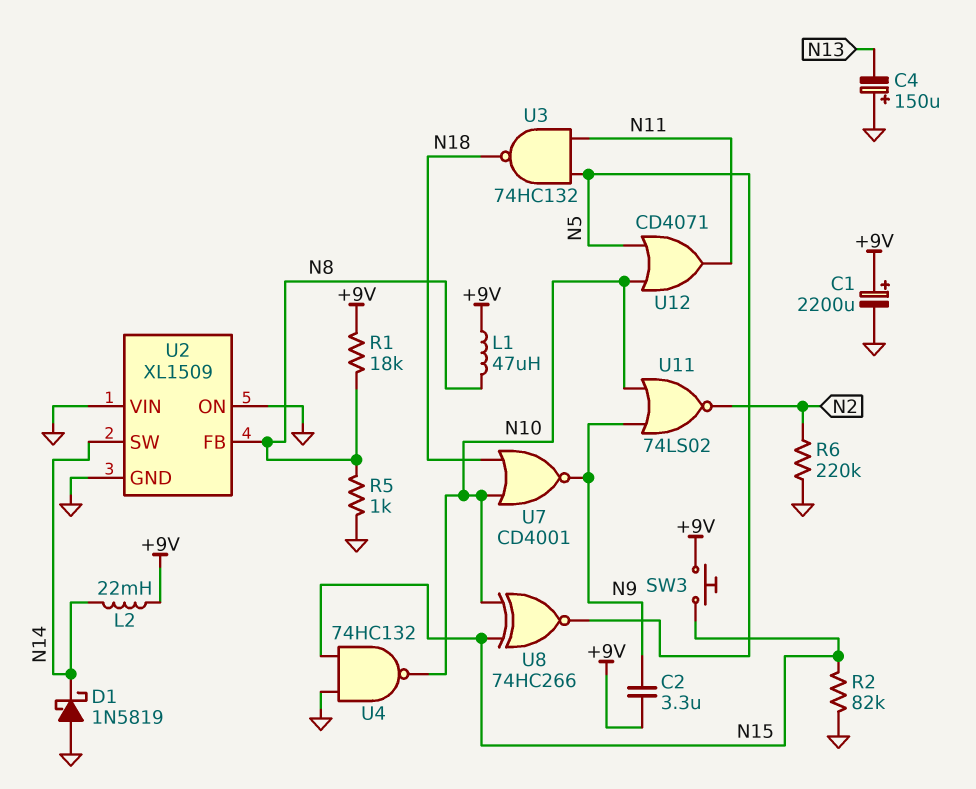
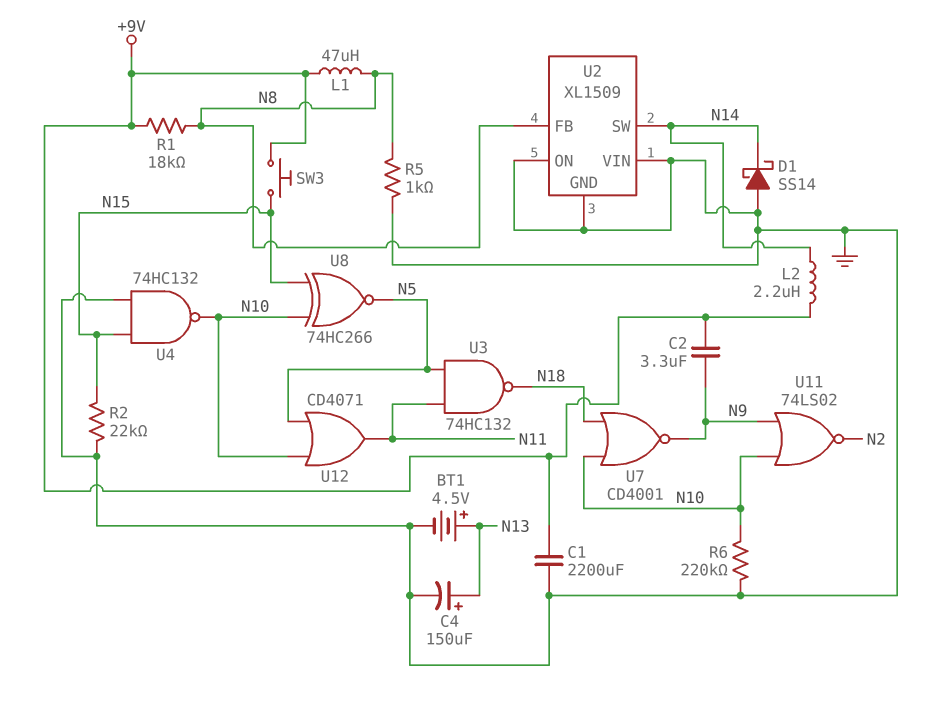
BT1: none -> 4.5V (plus N13, minus GND)
C1: 2200uF (plus +9V, minus GND) -> 2200uF (+9V, GND)
C4: 150uF (plus GND, minus N13) -> 150uF (plus N13, minus GND)
D1: schottky 1N5819 (A GND, K N14) -> schottky SS14 (A GND, K N14)
L2: 22mH (+9V, N14) -> 2.2uH (+9V, N14)
R2: 82k (GND, N15) -> 22k (GND, N15)
R6: 220k (GND, N2) -> 220k (GND, N10)

